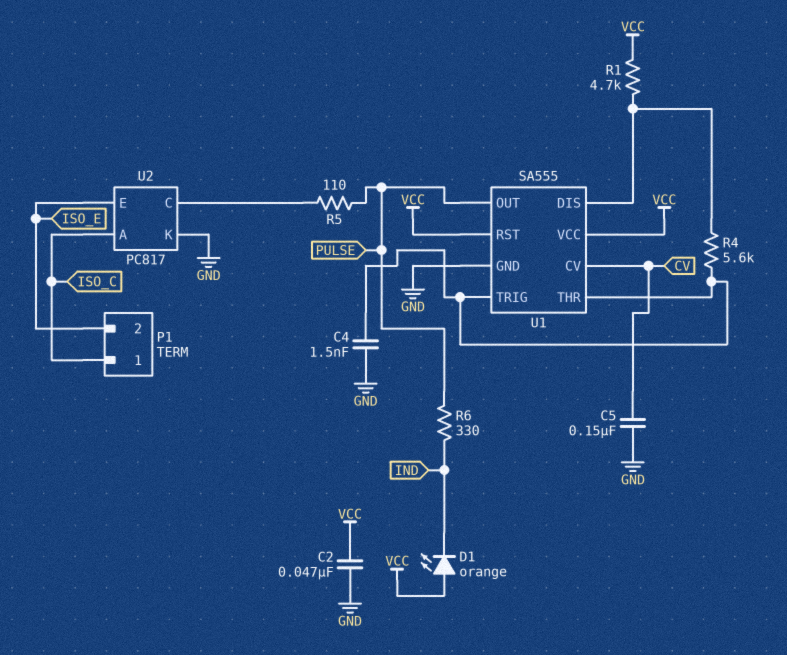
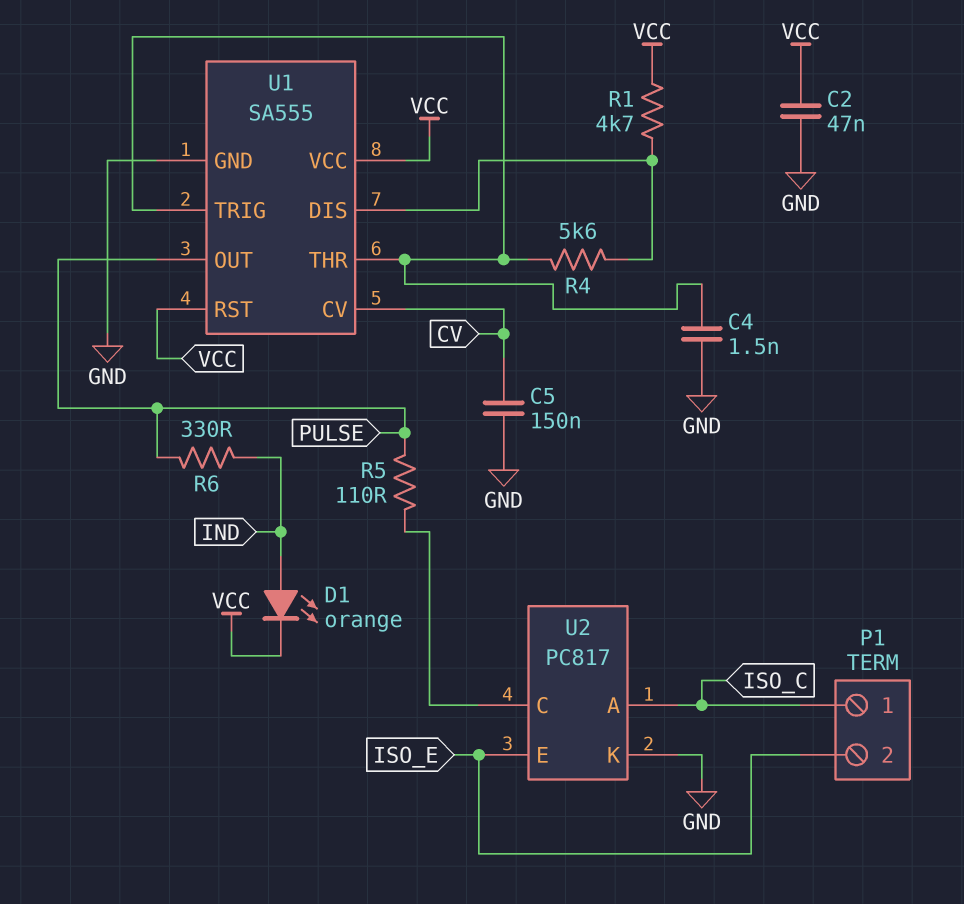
D1: LED orange (A VCC, K IND) -> LED orange (A IND, K VCC)

